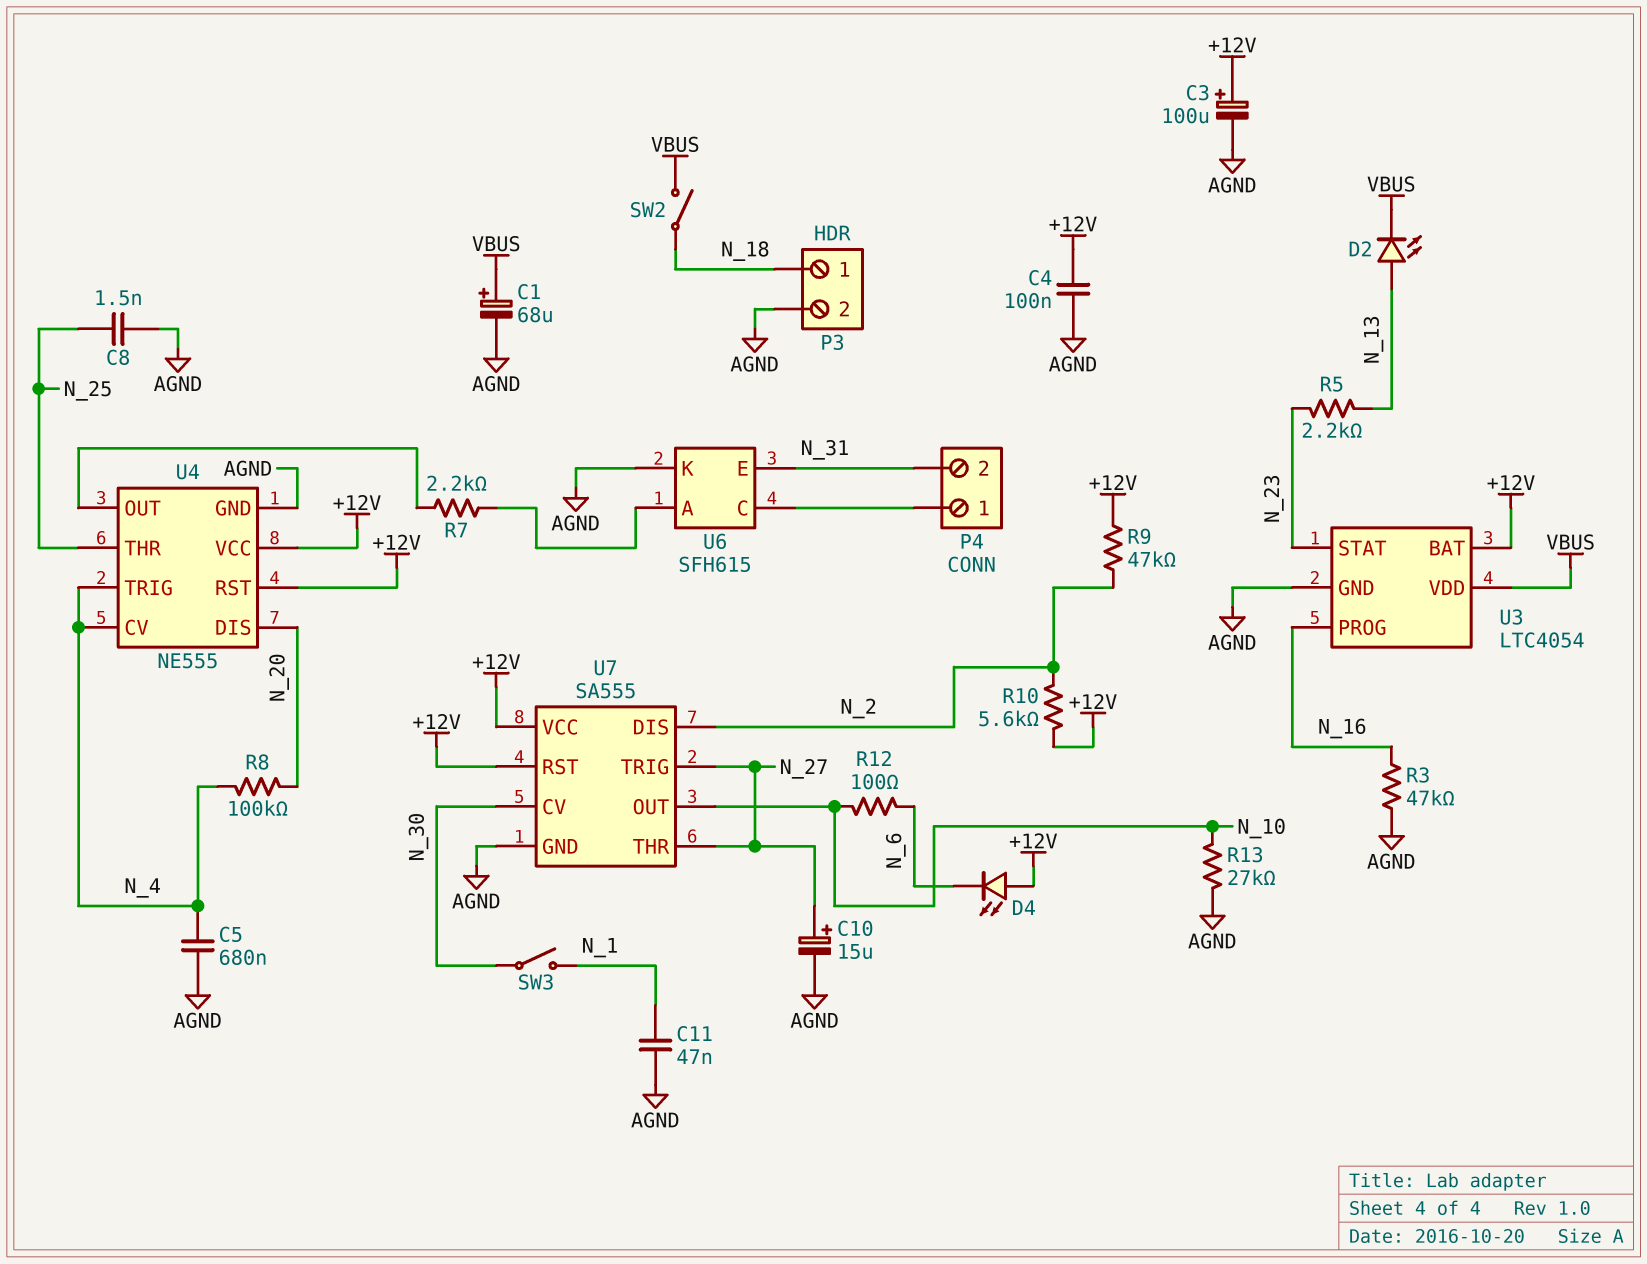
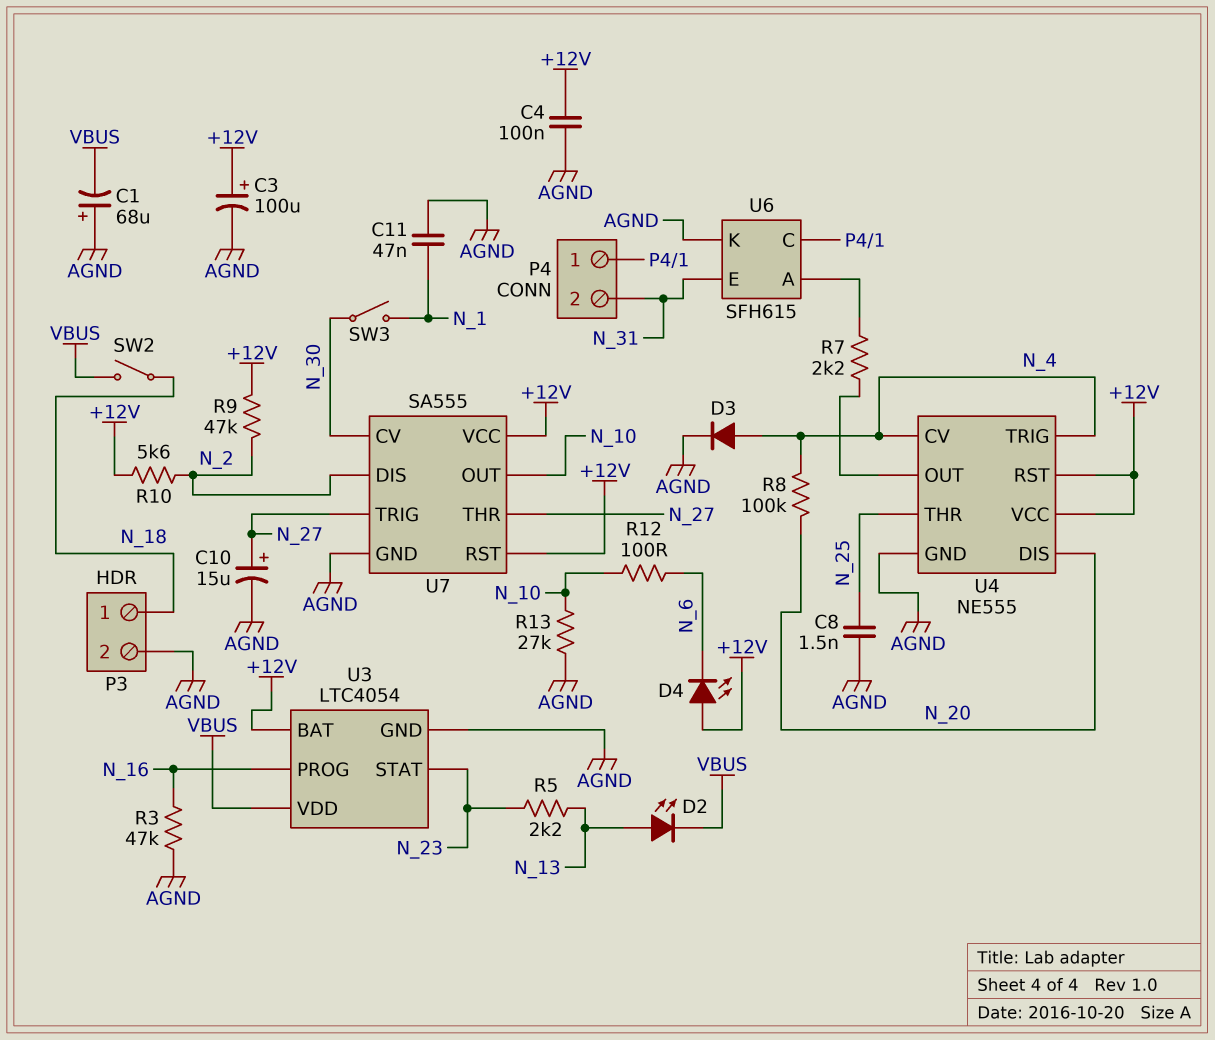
C1: 68uF (plus VBUS, minus AGND) -> 68uF (plus AGND, minus VBUS)
C5: 680nF (AGND, N_4) -> none
D3: none -> diode (A N_4, K AGND)

